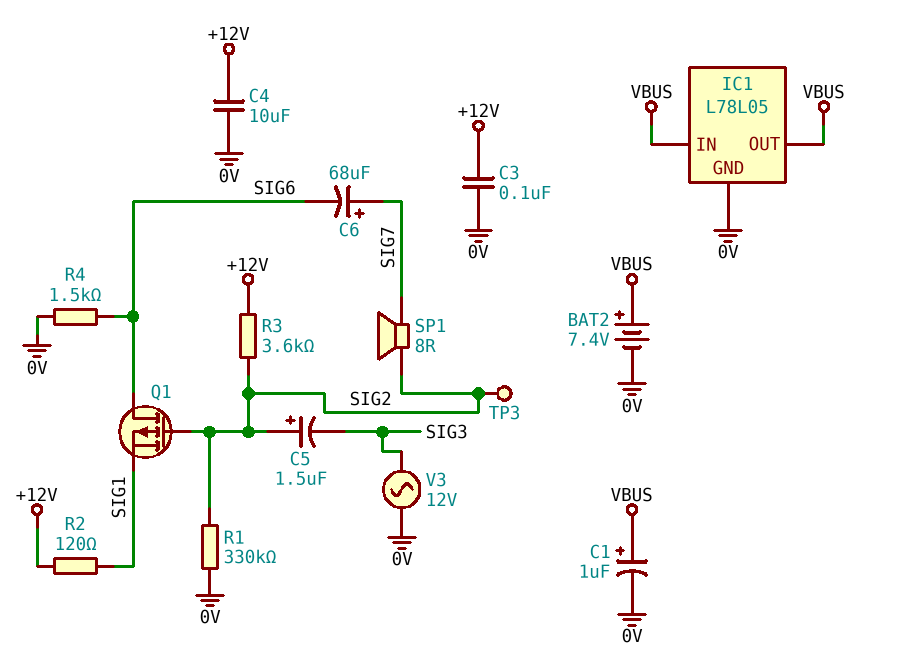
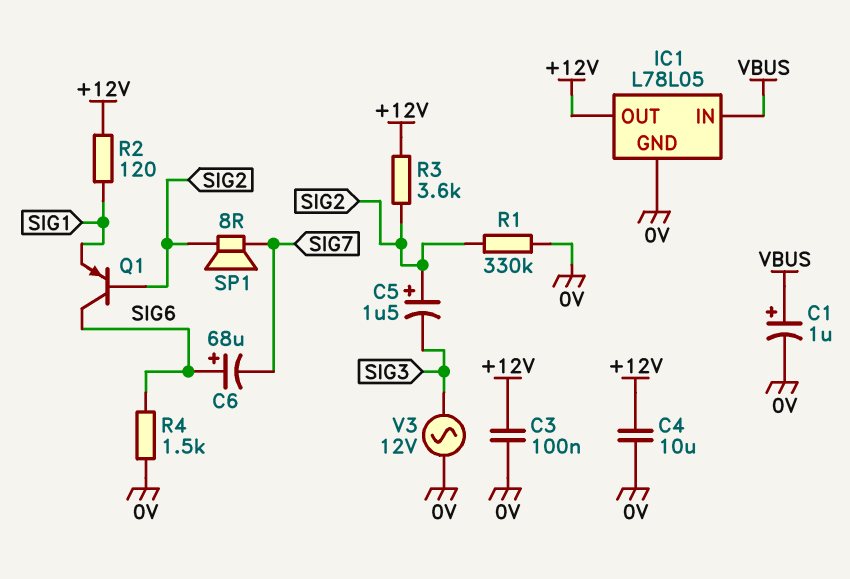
BAT2: 7.4V (plus VBUS, minus 0V) -> none
C6: 68uF (plus SIG7, minus SIG6) -> 68uF (plus SIG6, minus SIG7)
IC1 pin OUT: VBUS -> +12V
Q1: PMOS (G SIG2, D SIG6, S SIG1) -> PNP (B SIG2, C SIG6, E SIG1)
TP3: test point (SIG2) -> none

